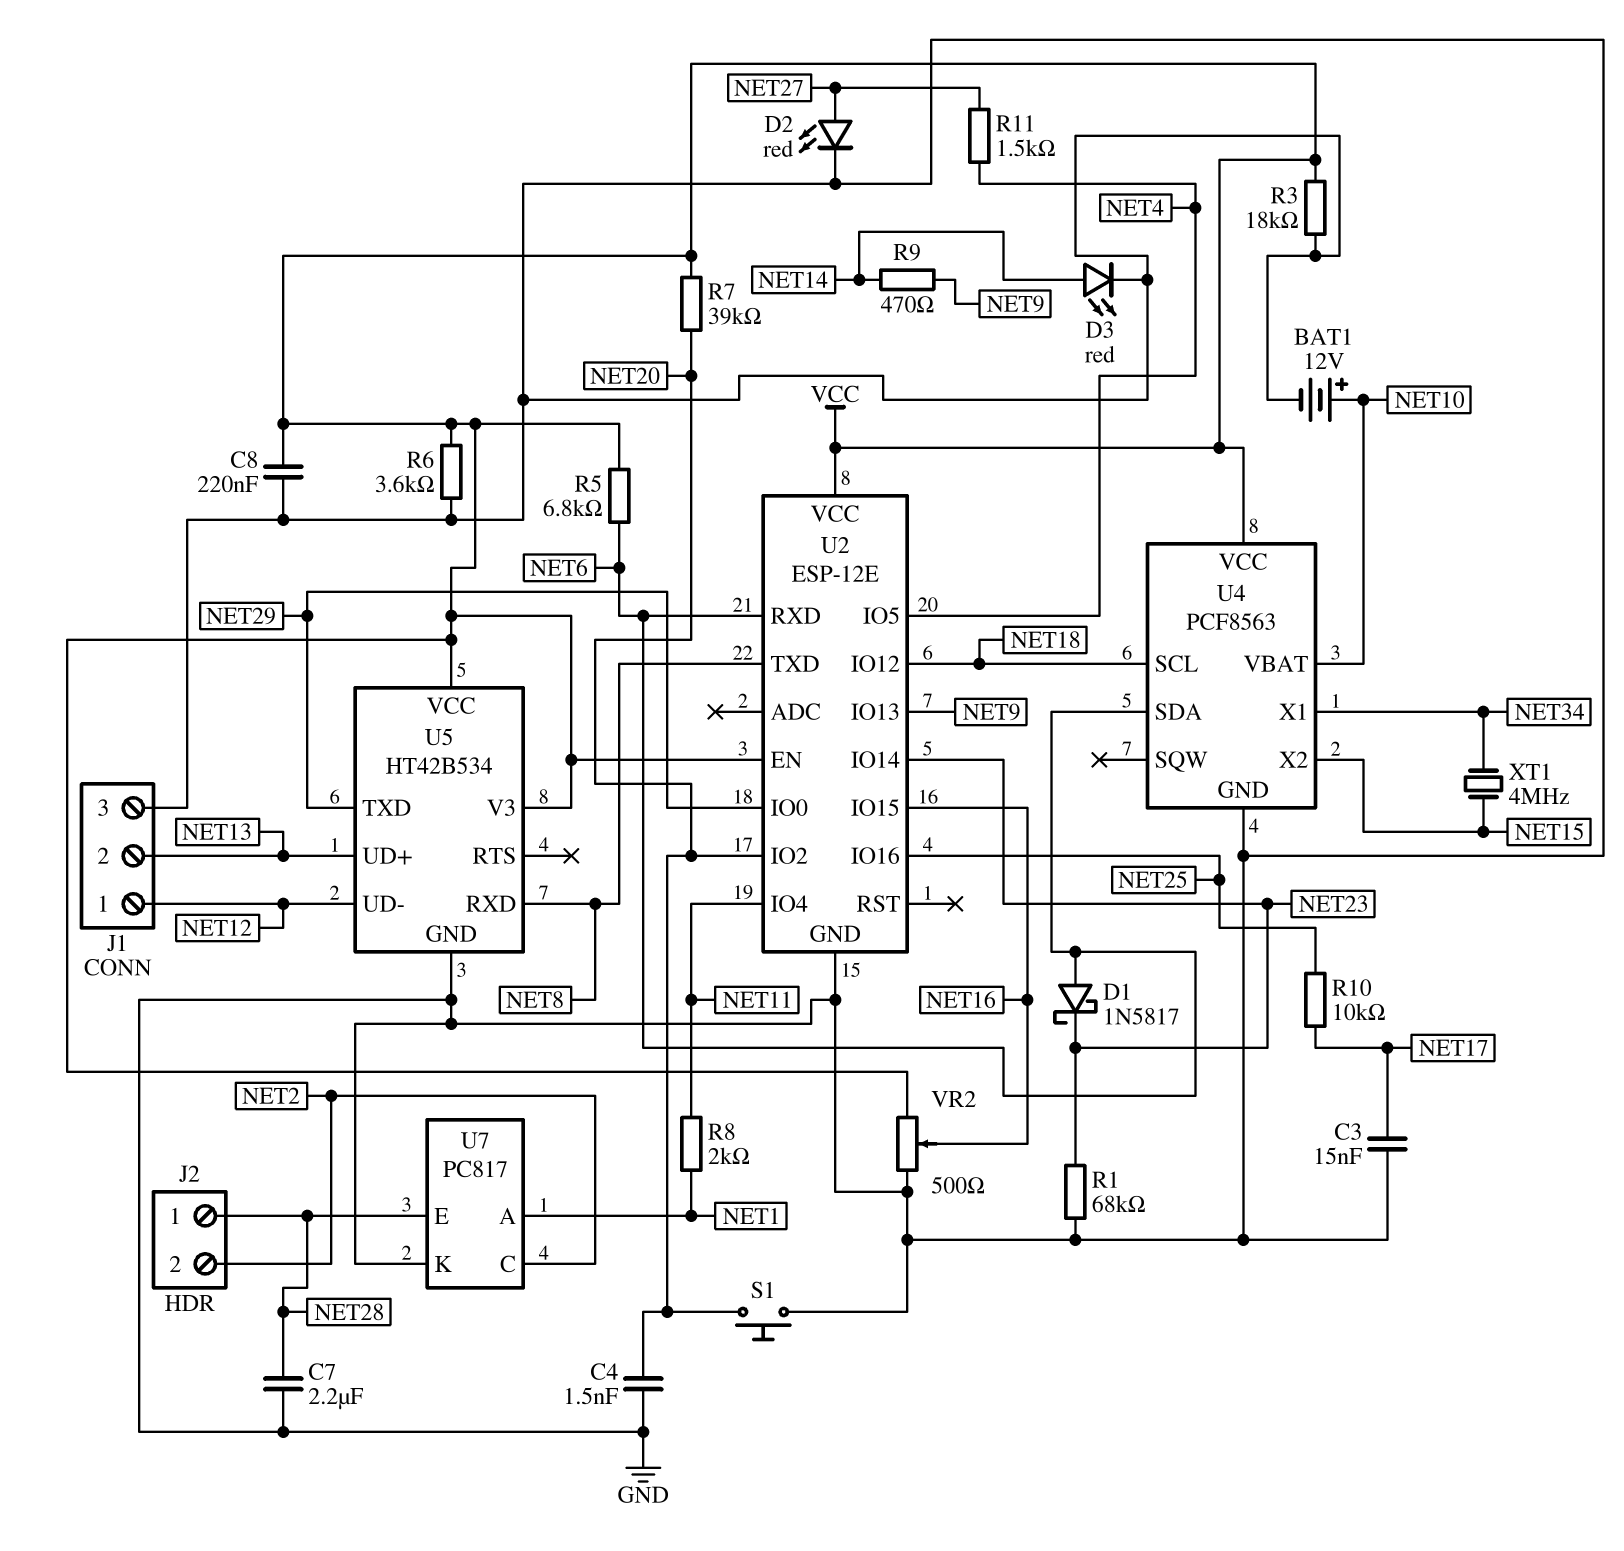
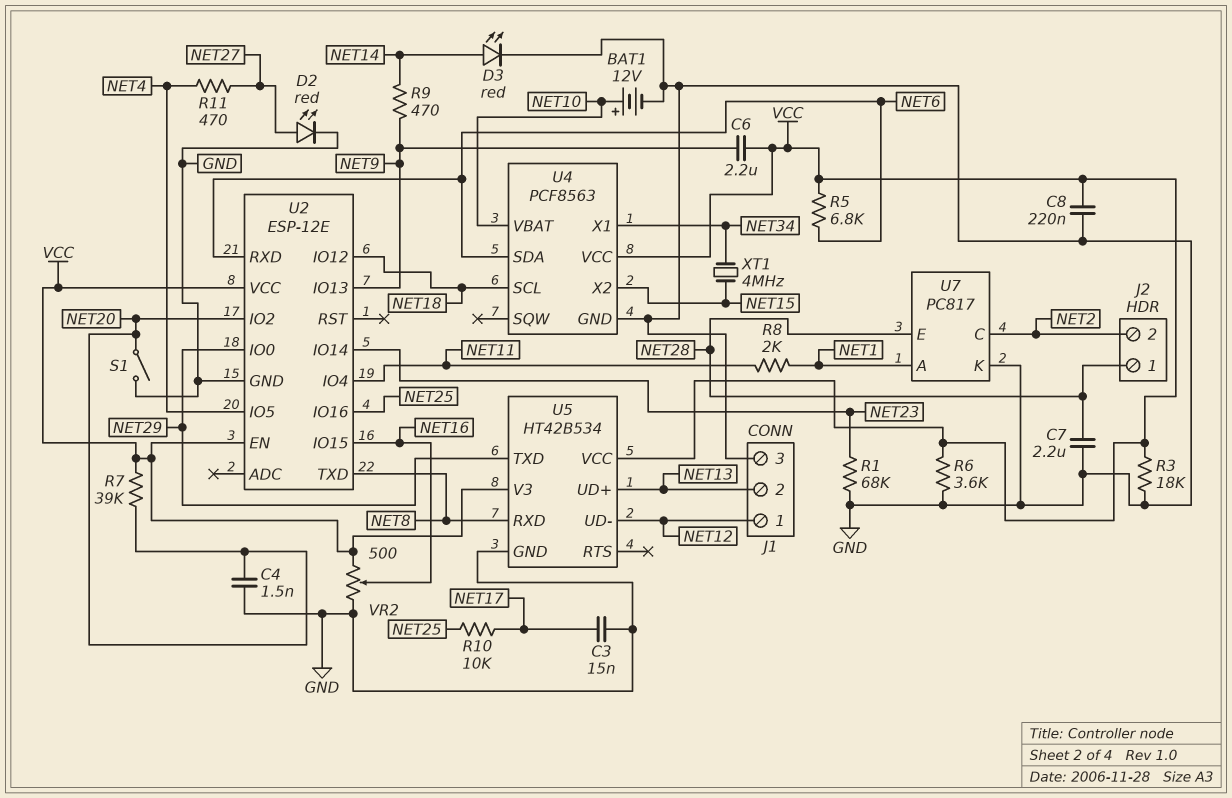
C6: none -> 2.2uF (NET9, VCC)
D1: schottky 1N5817 (A NET6, K NET23) -> none
R11: 1.5k (NET4, NET27) -> 470 (NET4, NET27)
S1: button (GND, NET20) -> switch (GND, NET20)

